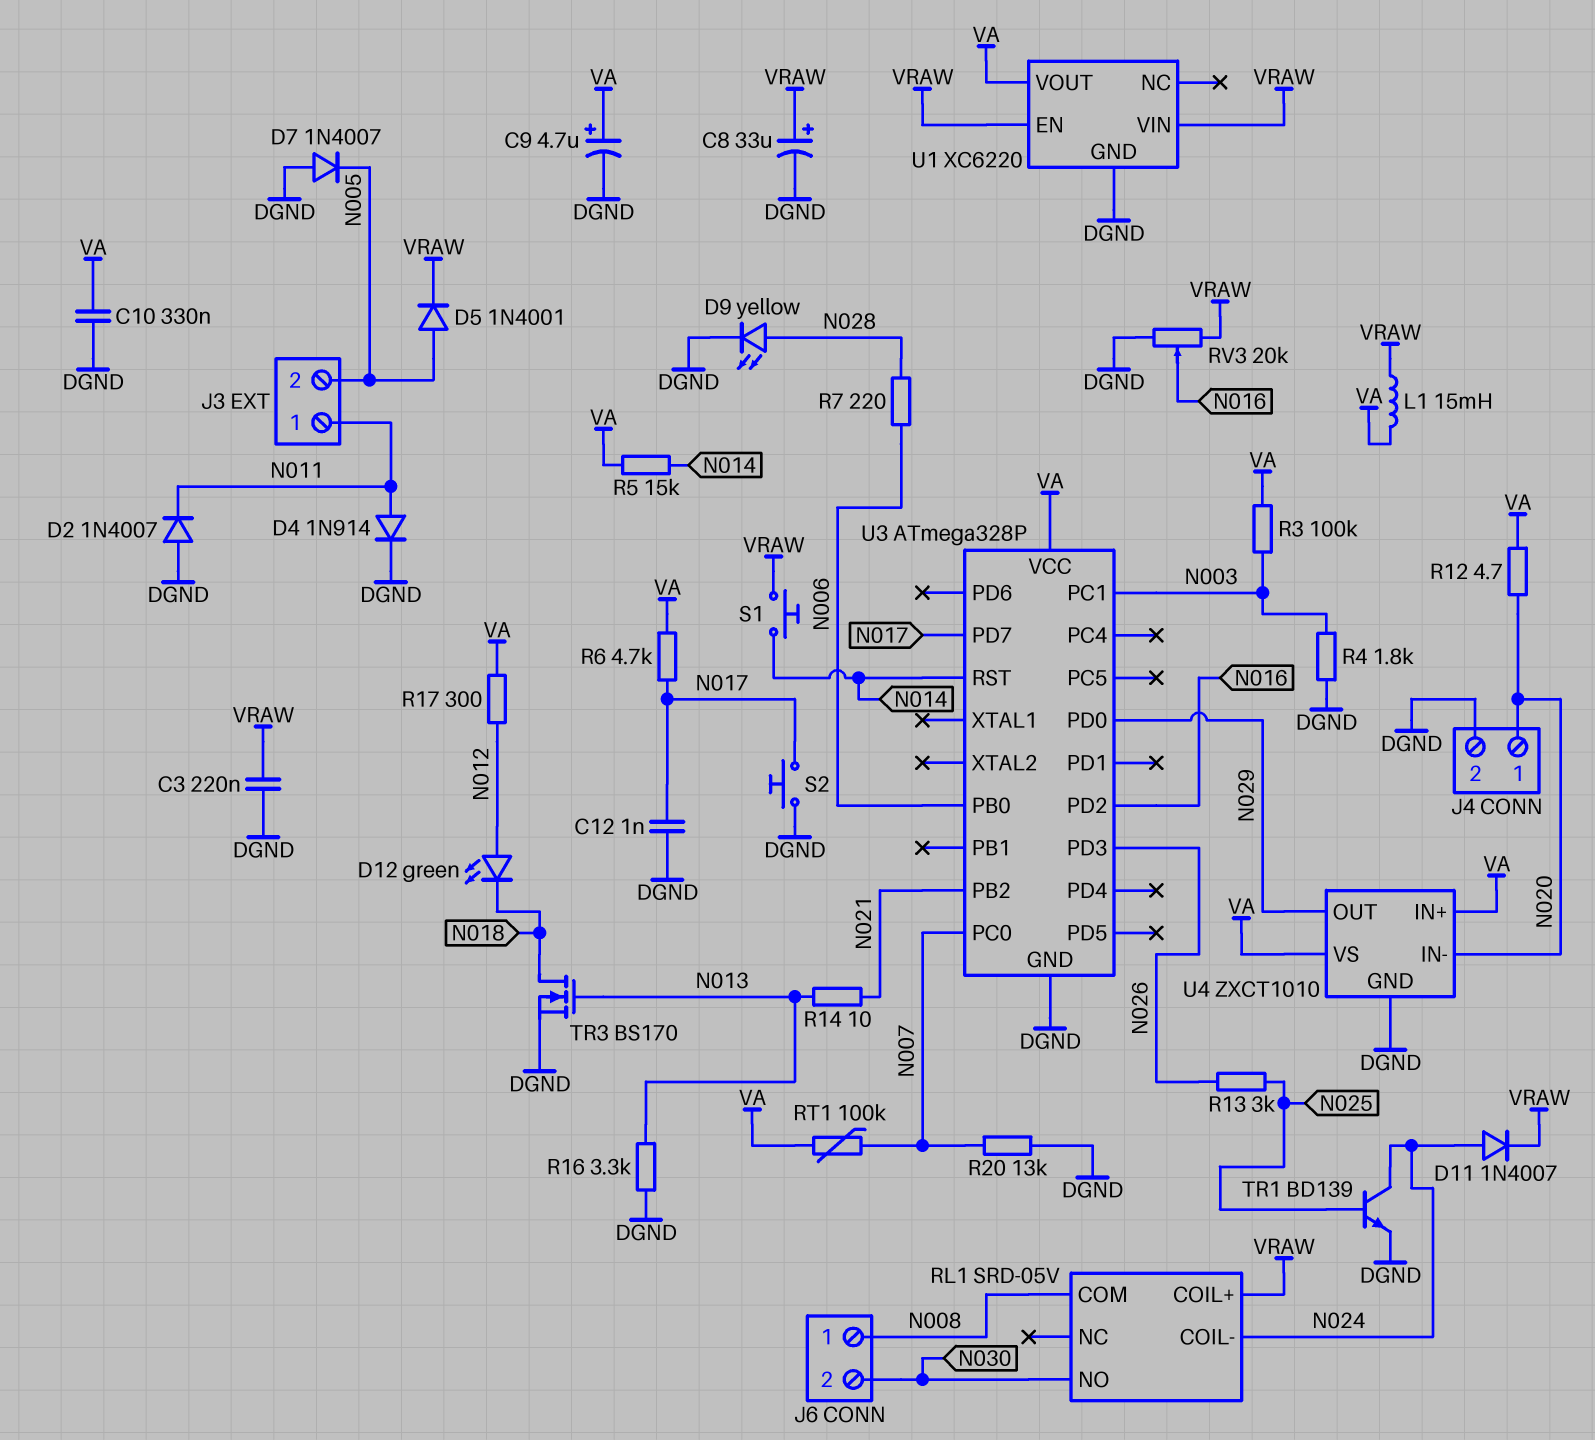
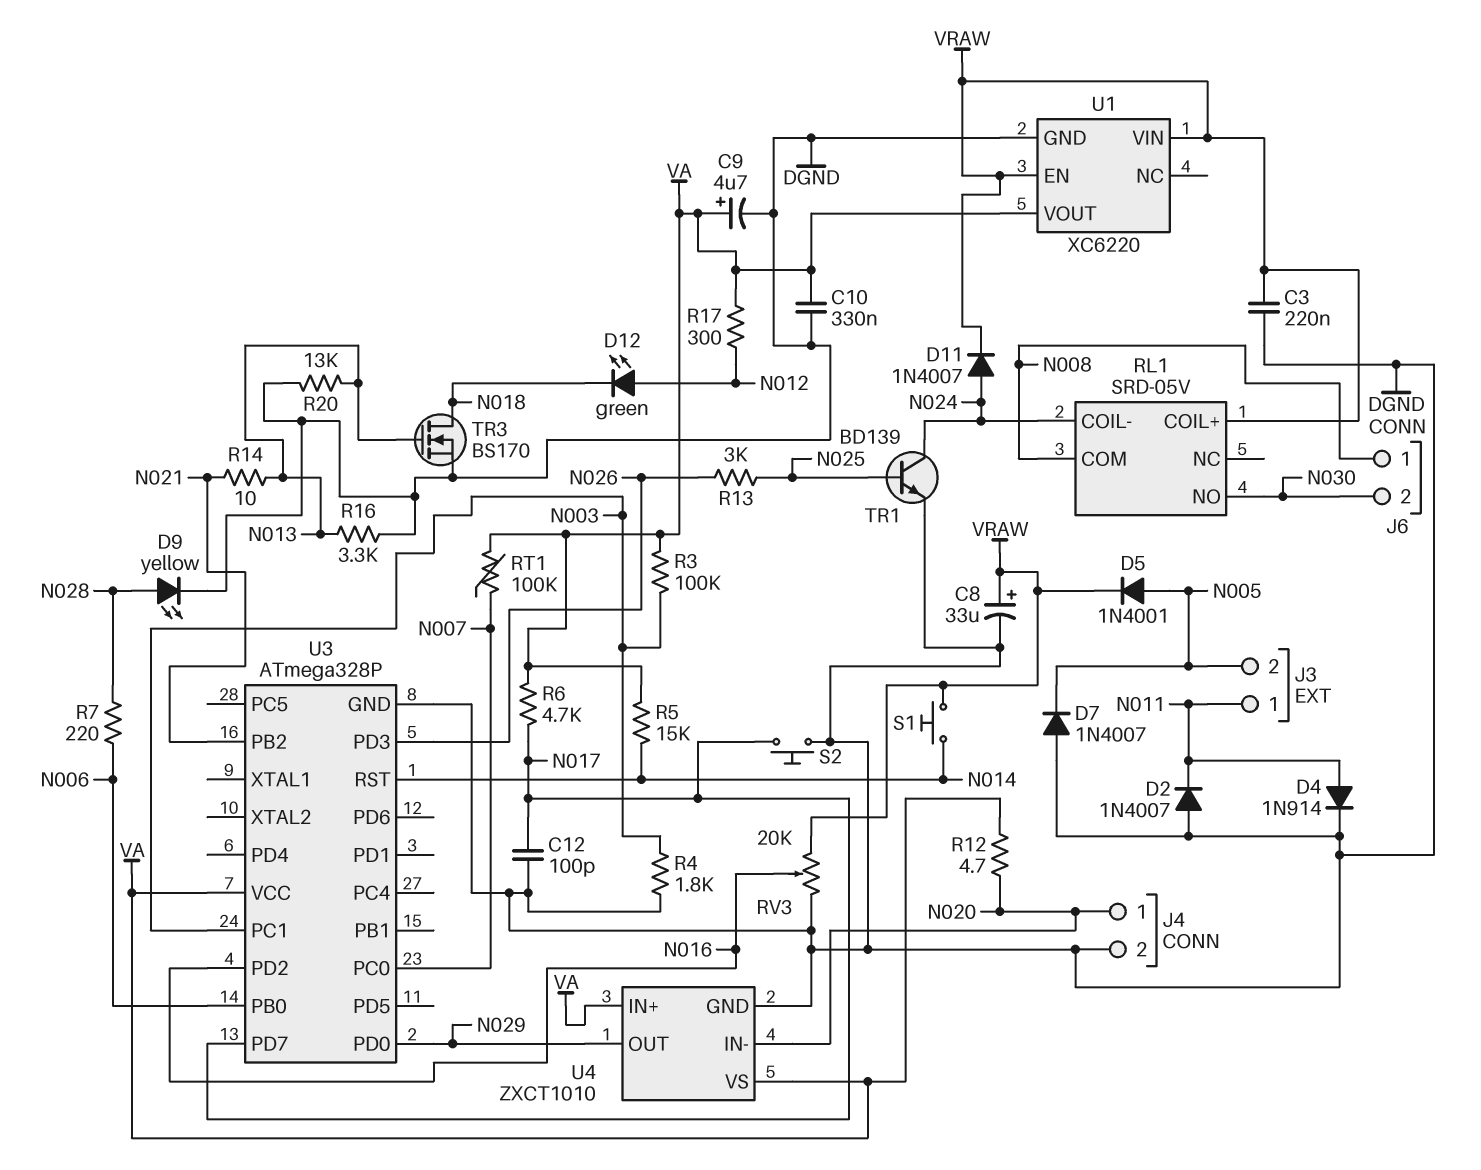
C12: 1nF (DGND, N017) -> 100pF (DGND, N017)
L1: 15mH (VA, VRAW) -> none
R20: 13k (DGND, N007) -> 13k (DGND, N013)

